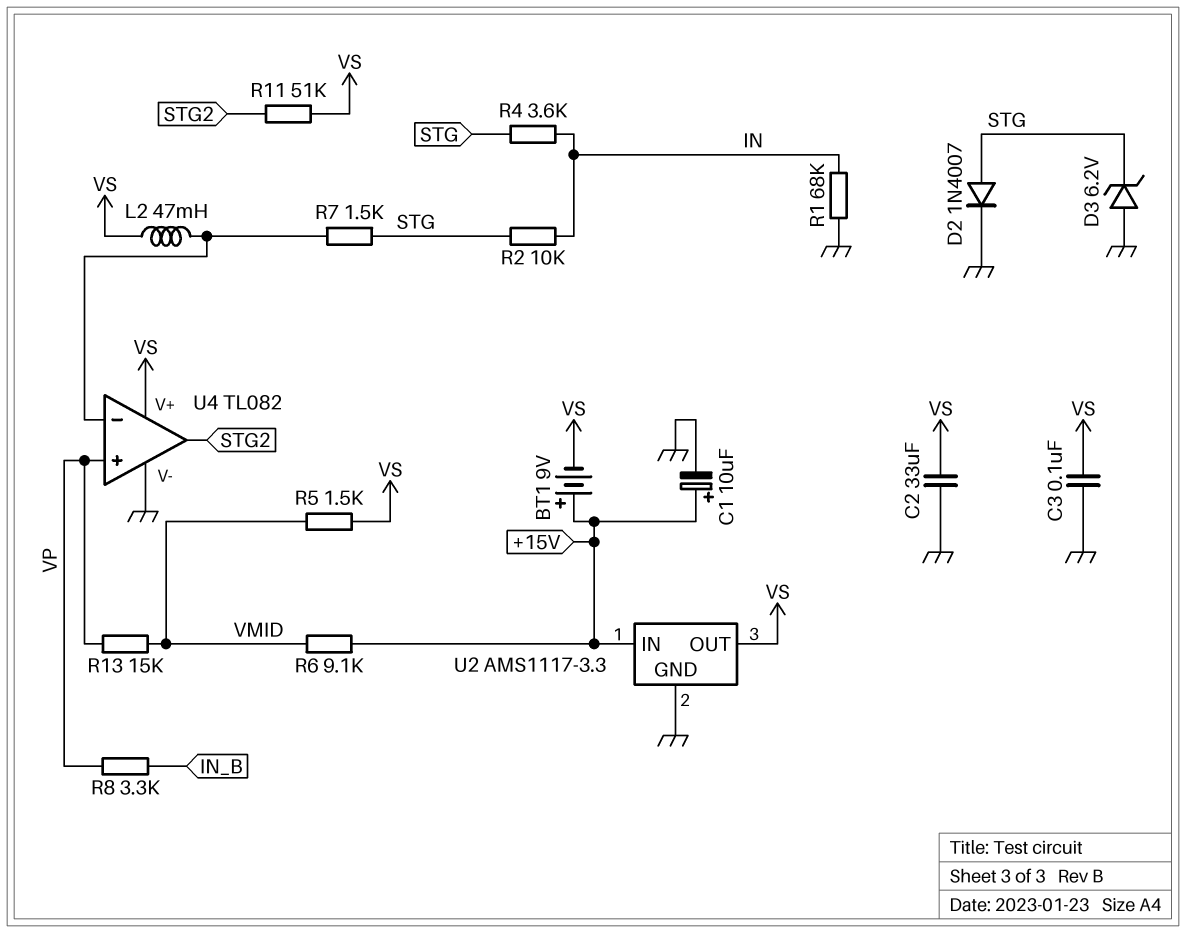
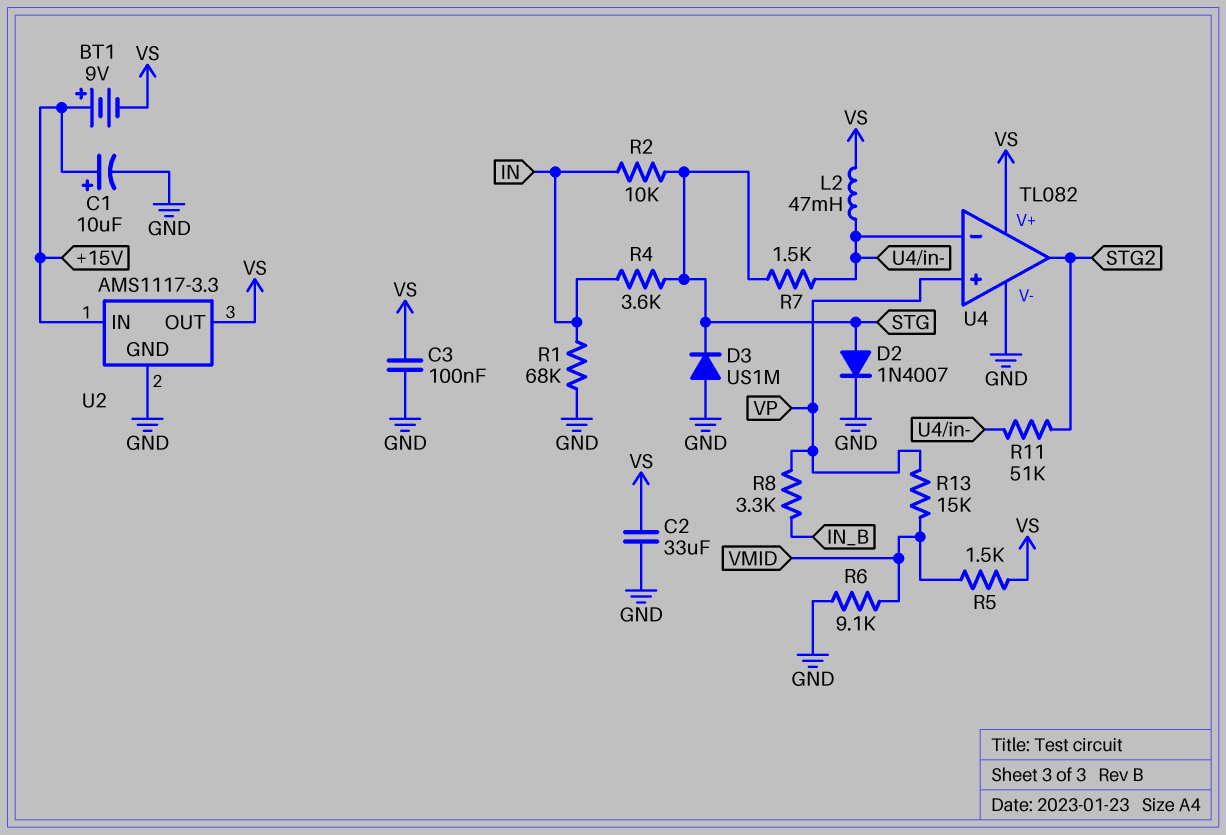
D3: zener 6.2V (A GND, K STG) -> diode US1M (A GND, K STG)
R6: 9.1k (+15V, VMID) -> 9.1k (GND, VMID)
R11: 51k (STG2, VS) -> 51k (STG2, U4/in-)

